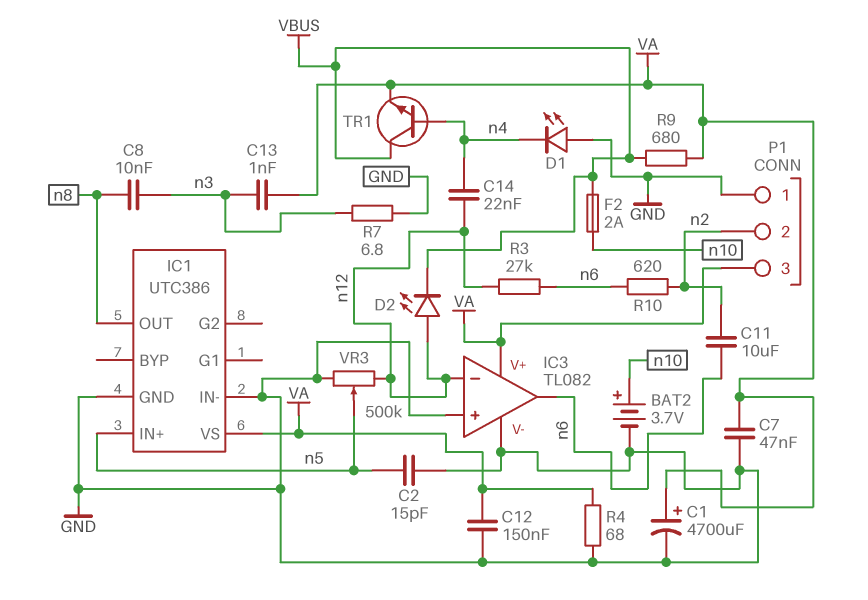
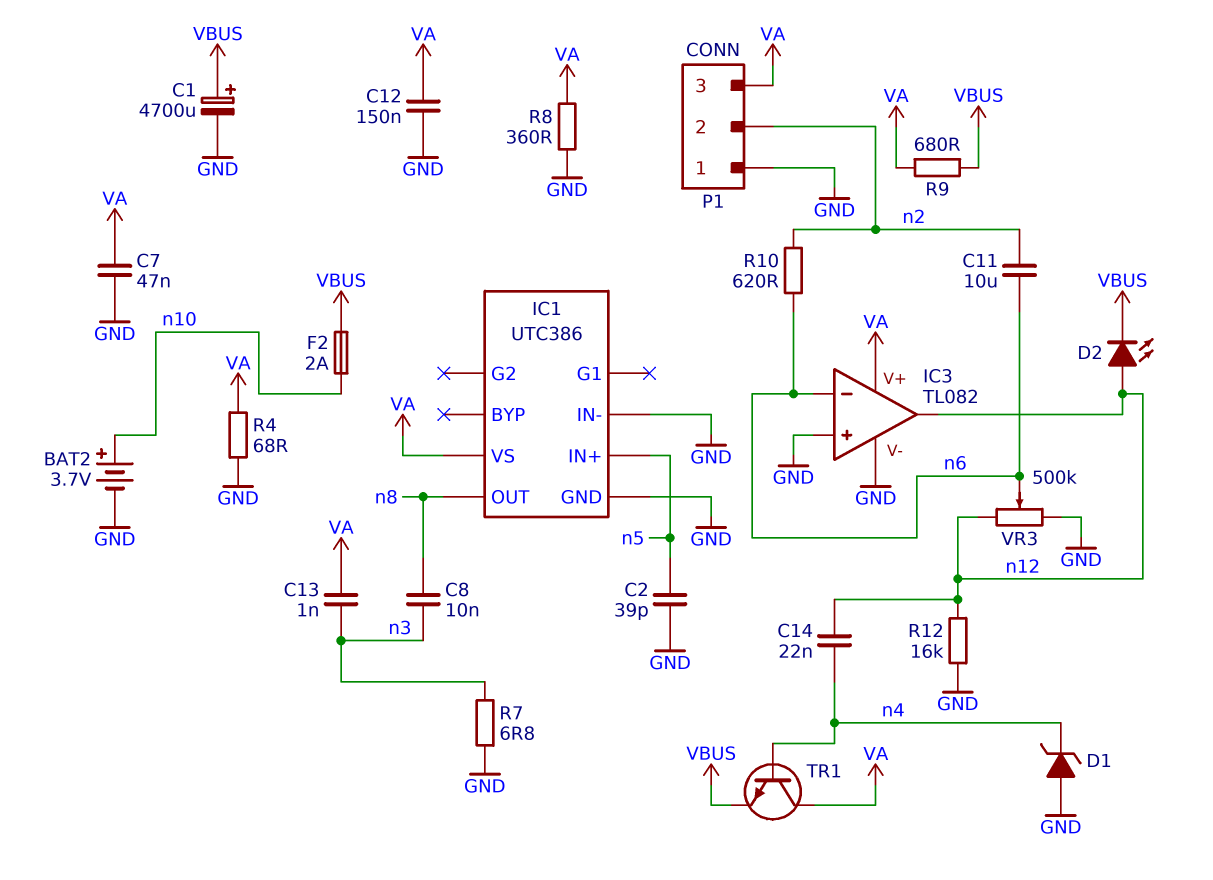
C1: 4700uF (plus VA, minus GND) -> 4700uF (plus VBUS, minus GND)
C2: 15pF (GND, n5) -> 39pF (GND, n5)
D1: LED (A GND, K n4) -> zener (A GND, K n4)
IC3 pin in-: n12 -> n6
IC3 pin out: n6 -> n12
R3: 27k (n6, n12) -> none
R8: none -> 360 (GND, VA)
R12: none -> 16k (GND, n12)
TR1: NPN (B n4, C VBUS, E VA) -> NPN (B n4, C VA, E VBUS)
VR3: 500k (GND, n12, wiper n5) -> 500k (GND, n12, wiper n6)

